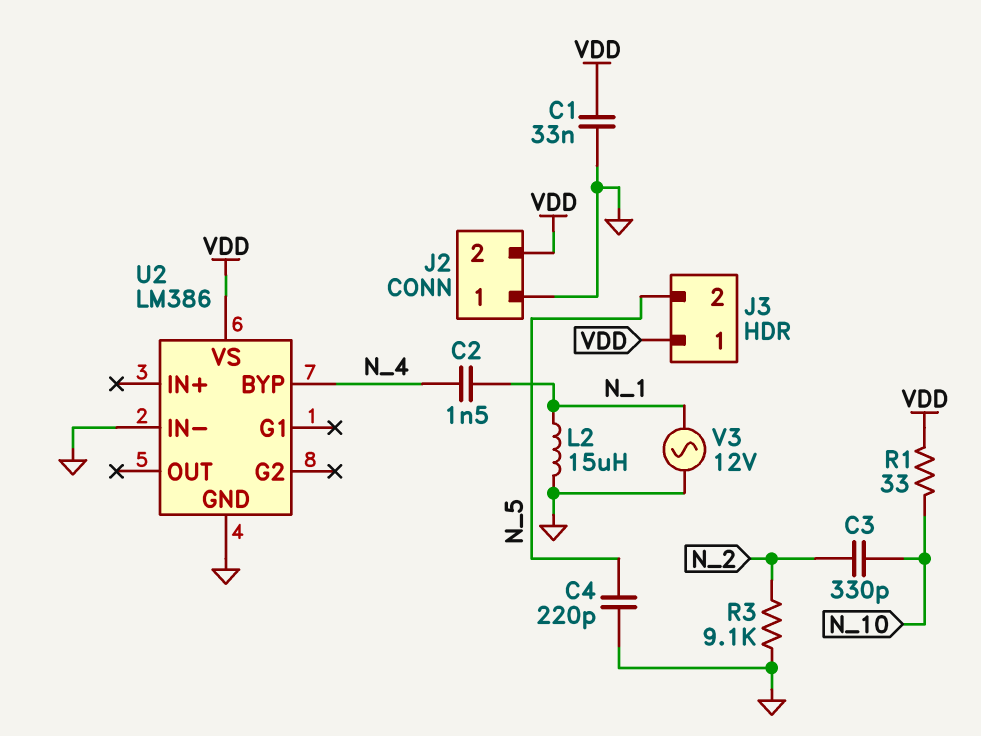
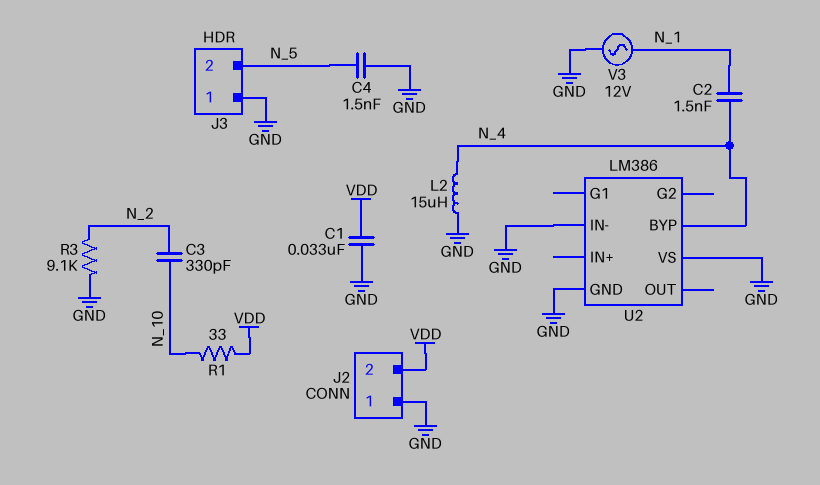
C4: 220pF (GND, N_5) -> 1.5nF (GND, N_5)
J3 pin 1: VDD -> GND
L2: 15uH (GND, N_1) -> 15uH (GND, N_4)
U2 pin VS: VDD -> GND

